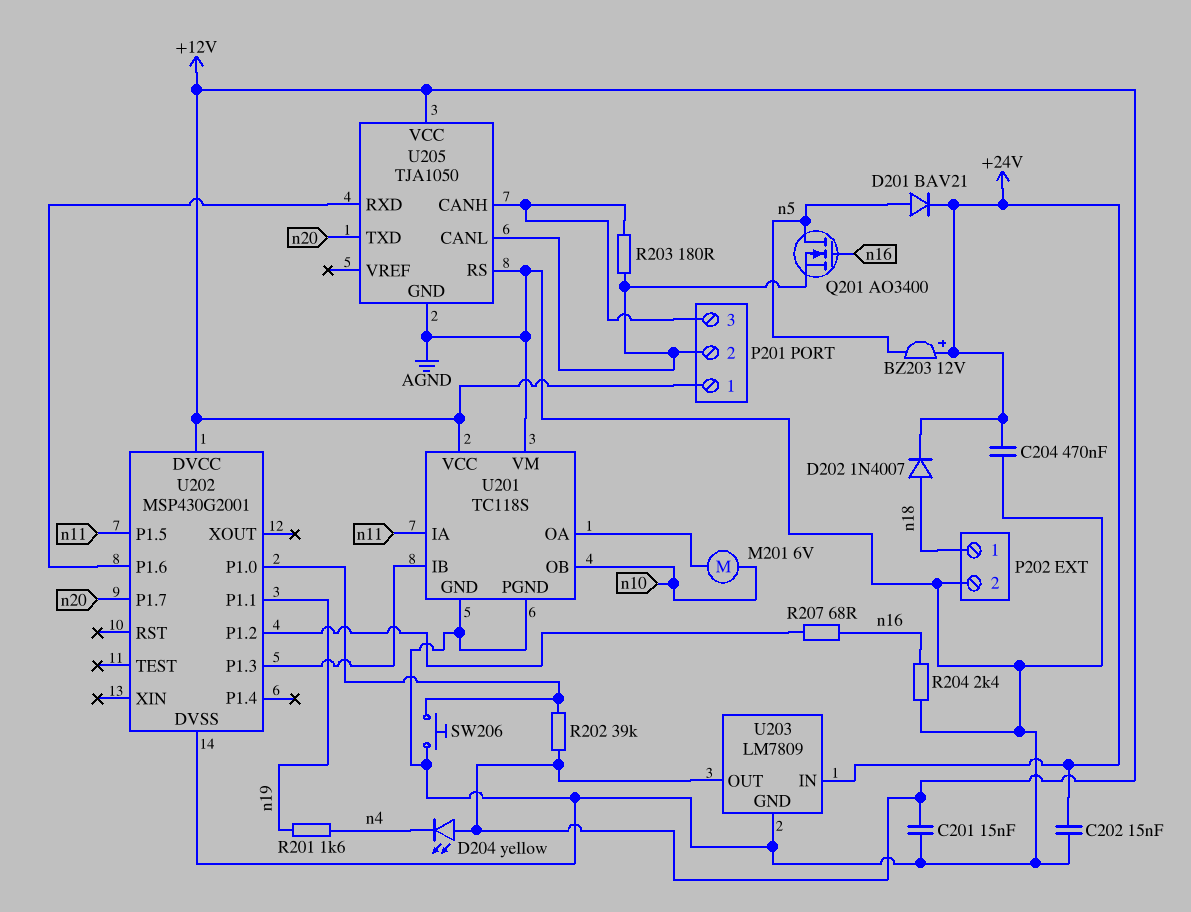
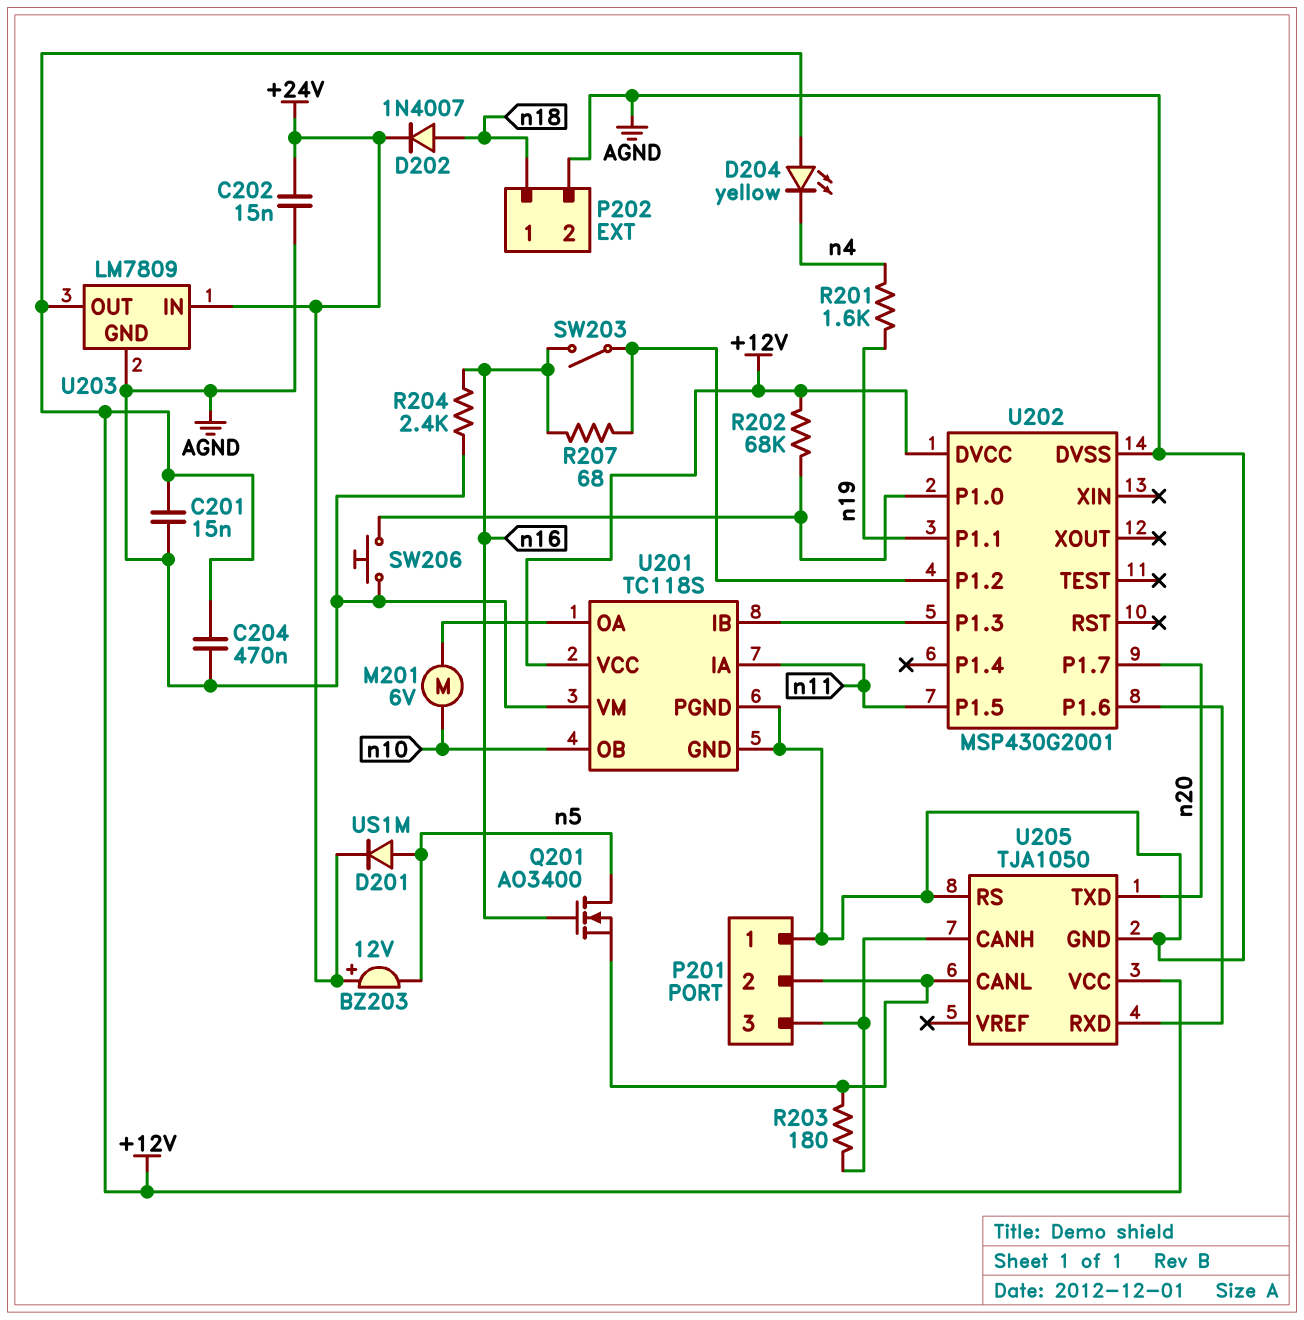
C204: 470nF (+24V, AGND) -> 470nF (+12V, AGND)
D201: diode BAV21 (A n5, K +24V) -> diode US1M (A n5, K +24V)
P201 pin 1: +12V -> AGND
R202: 39k (+12V, U202/P1.0) -> 68k (+12V, U202/P1.0)
SW203: none -> switch (U202/P1.2, n16)

